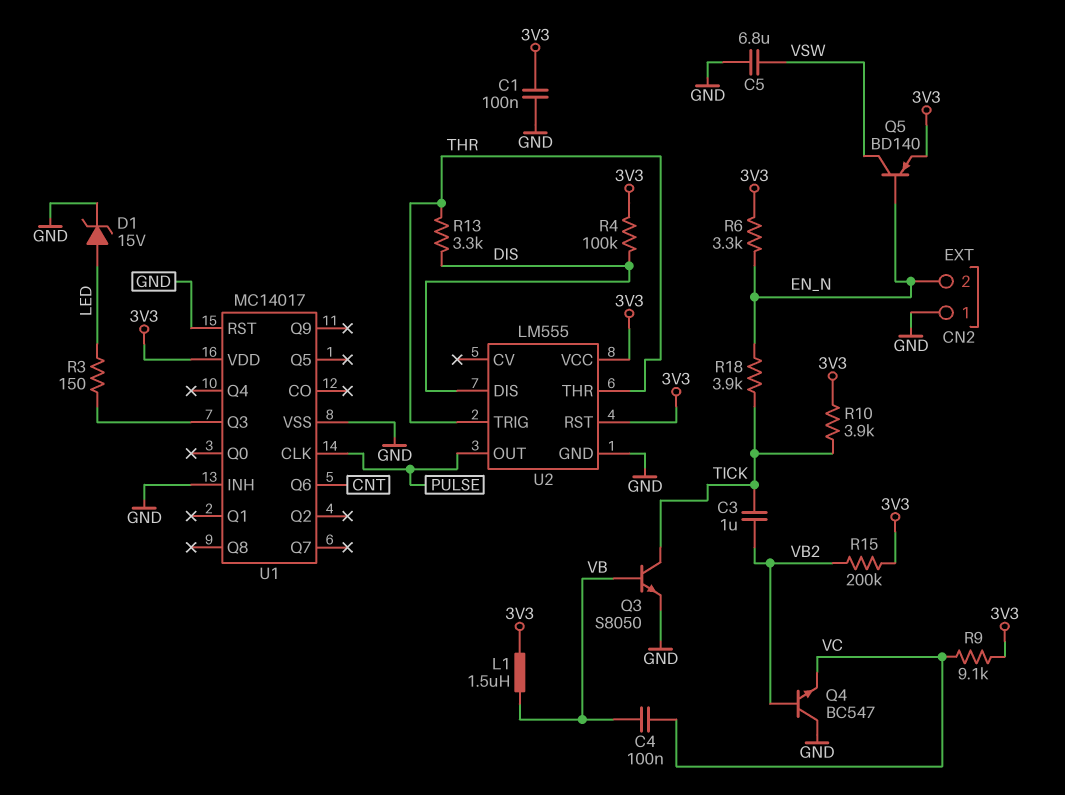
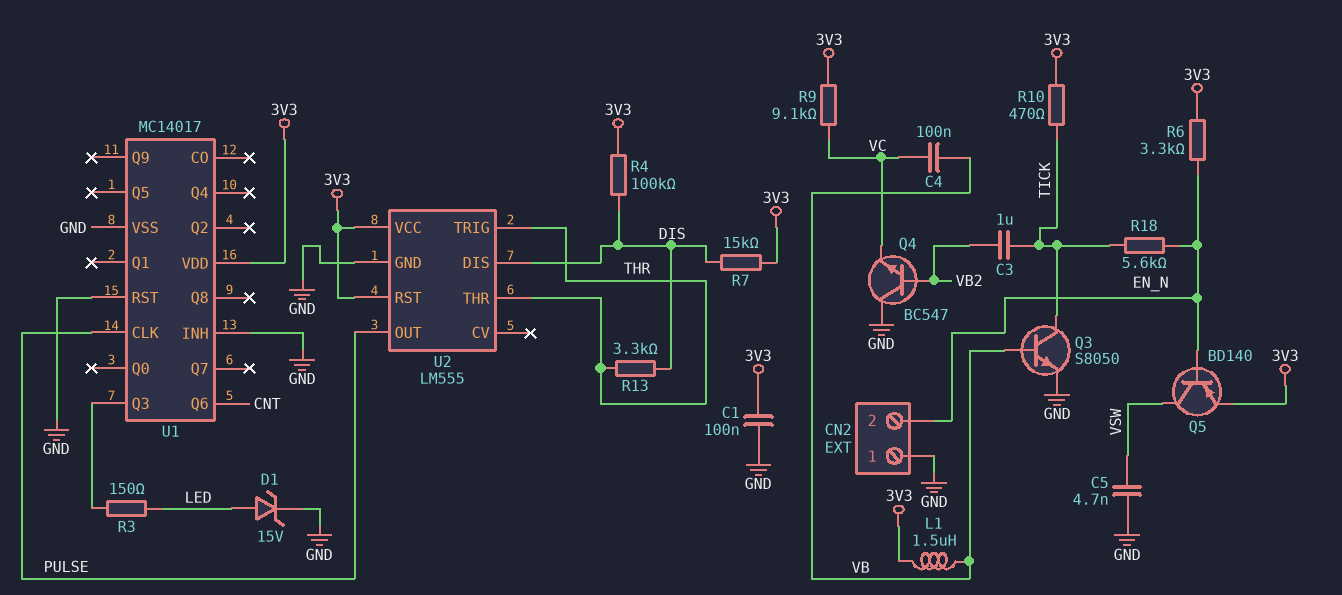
C5: 6.8uF (GND, VSW) -> 4.7nF (GND, VSW)
R7: none -> 15k (3V3, DIS)
R10: 3.9k (3V3, TICK) -> 470 (3V3, TICK)
R15: 200k (3V3, VB2) -> none
R18: 3.9k (EN_N, TICK) -> 5.6k (EN_N, TICK)

